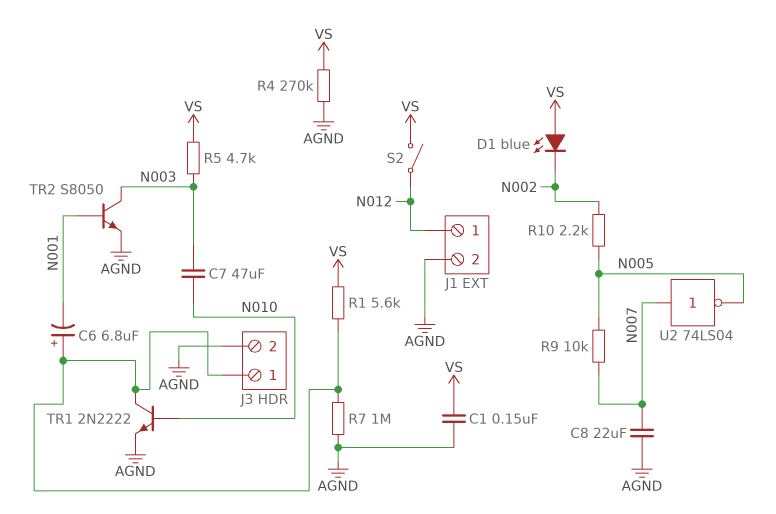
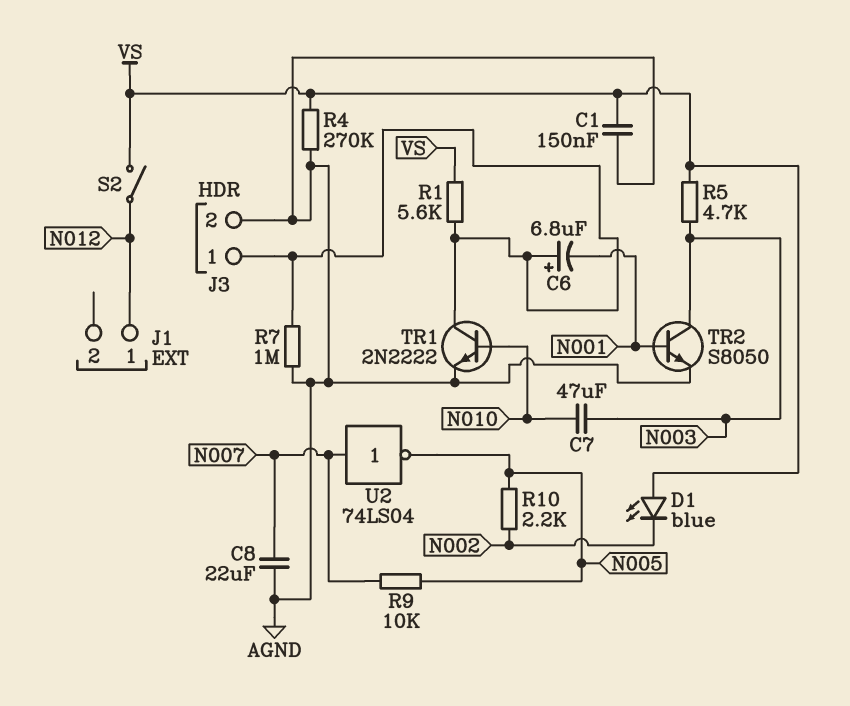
J1 pin 2: AGND -> none

